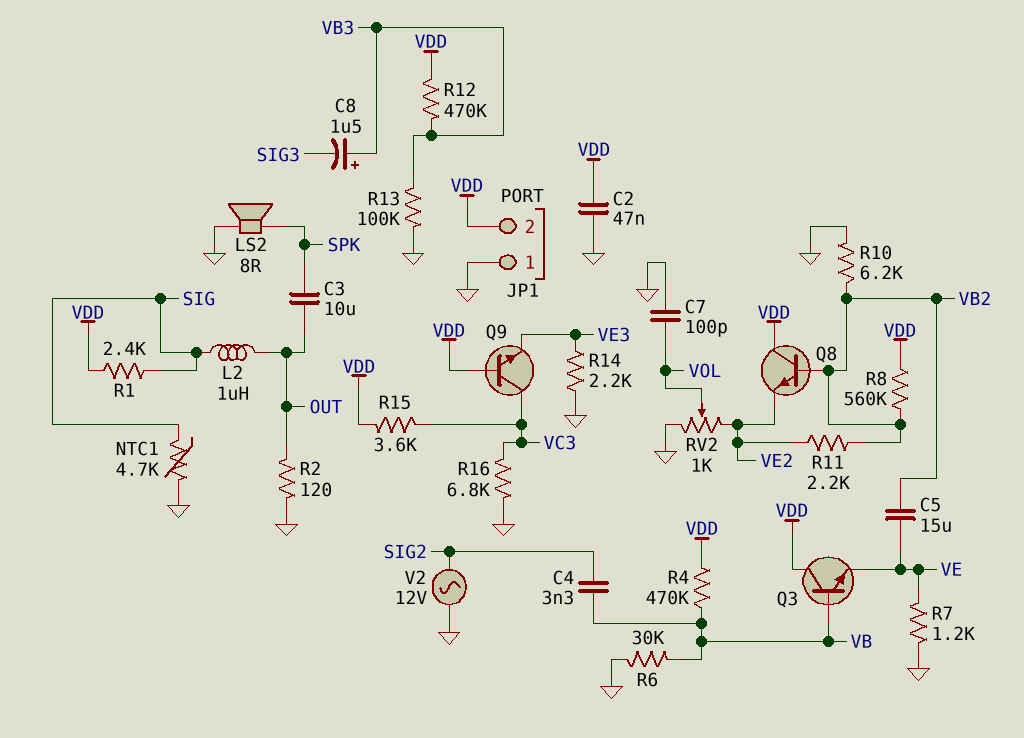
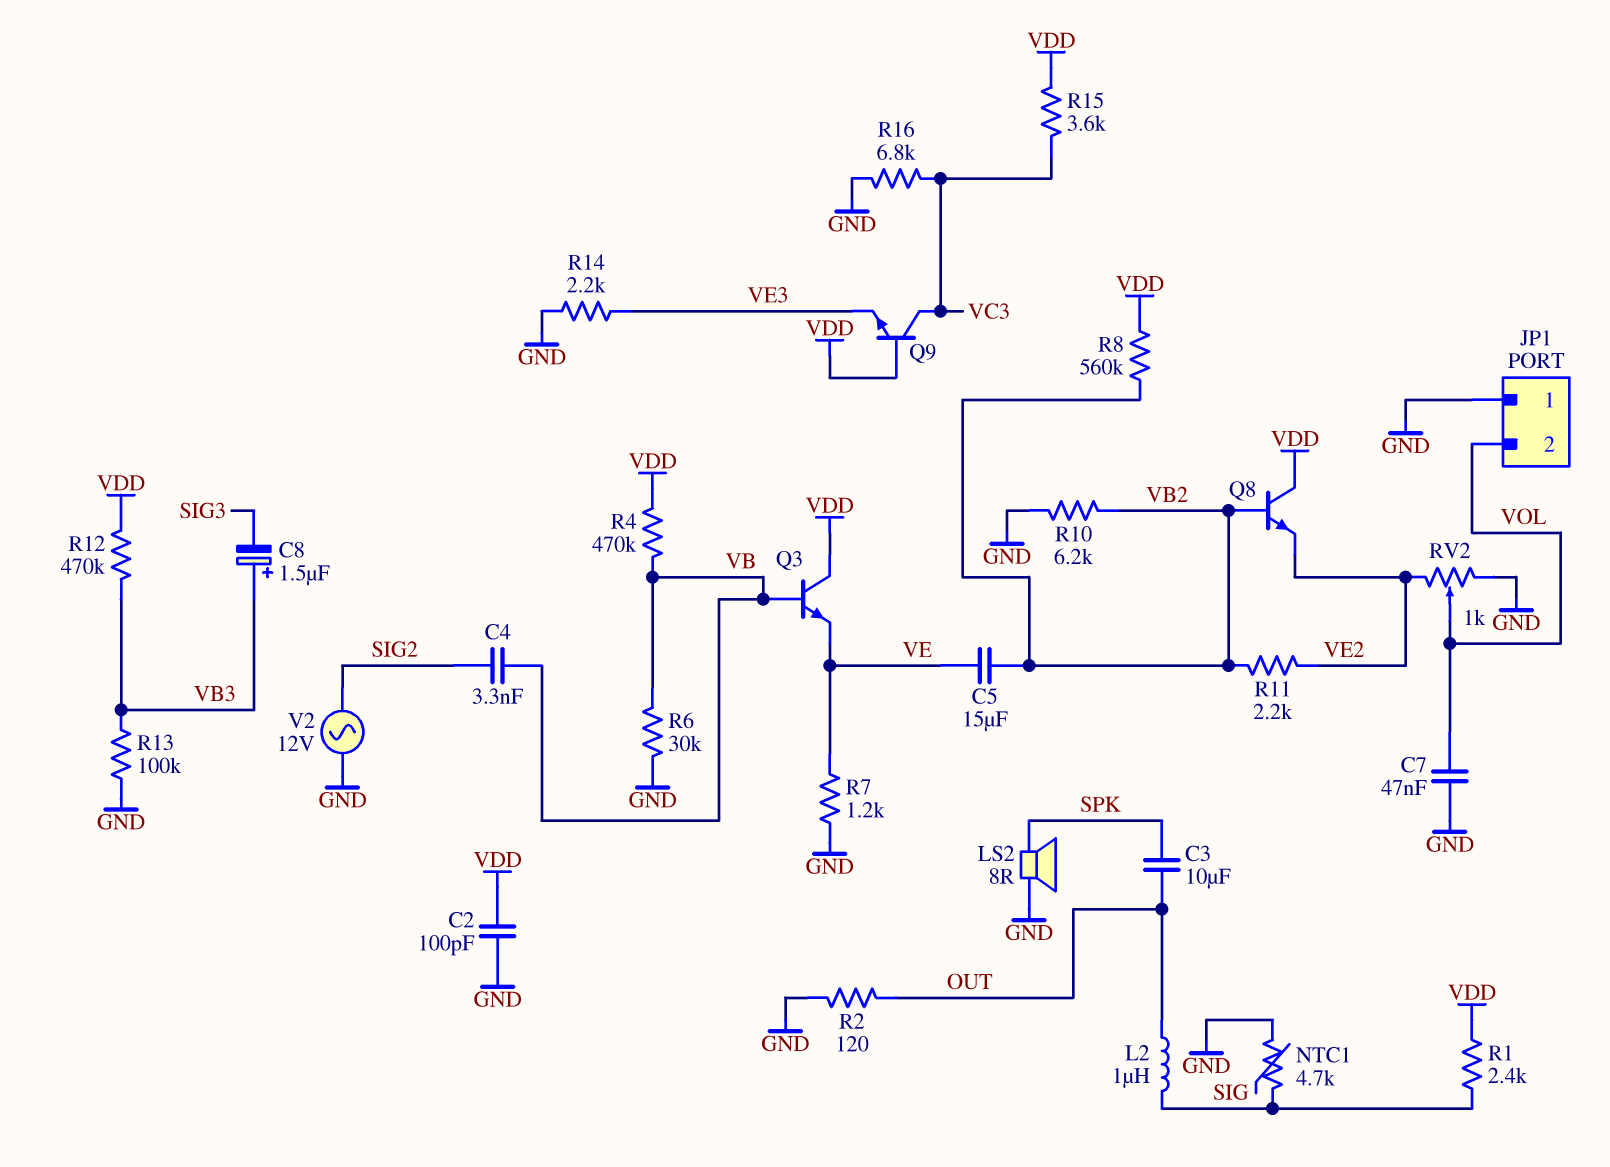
C2: 47nF (GND, VDD) -> 100pF (GND, VDD)
C7: 100pF (GND, VOL) -> 47nF (GND, VOL)
JP1 pin 2: VDD -> VOL

